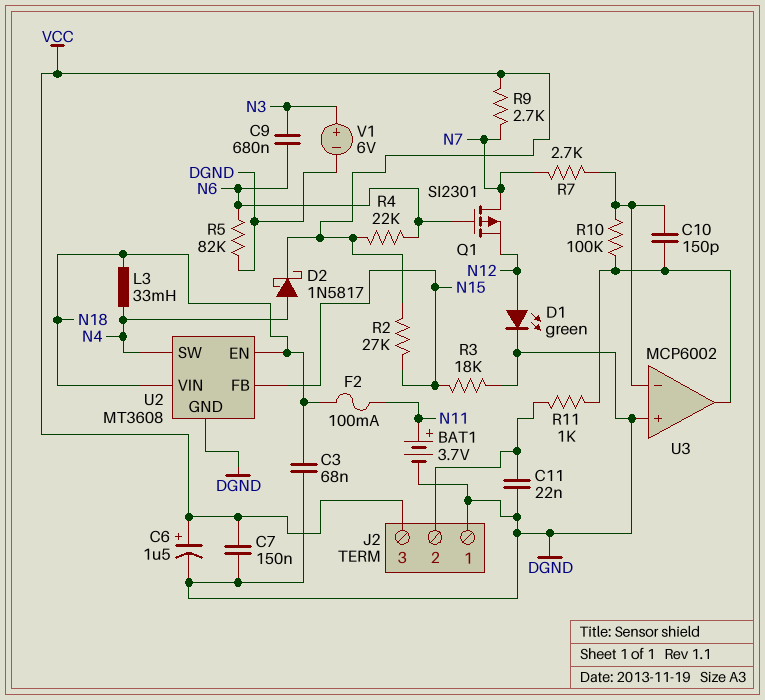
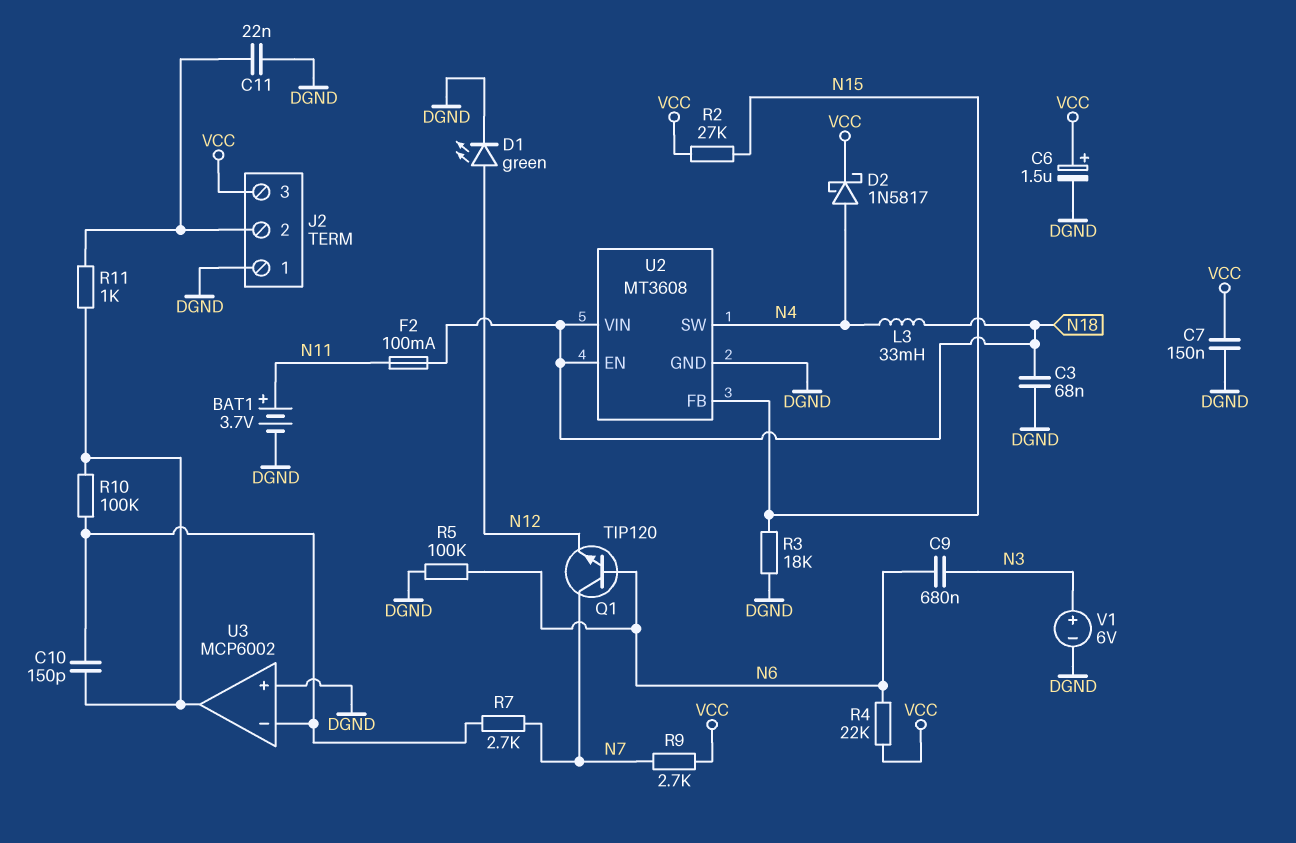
Q1: PMOS SI2301 (G N6, D N7, S N12) -> NPN TIP120 (B N6, C N7, E N12)
R5: 82k (DGND, N6) -> 100k (DGND, N6)

